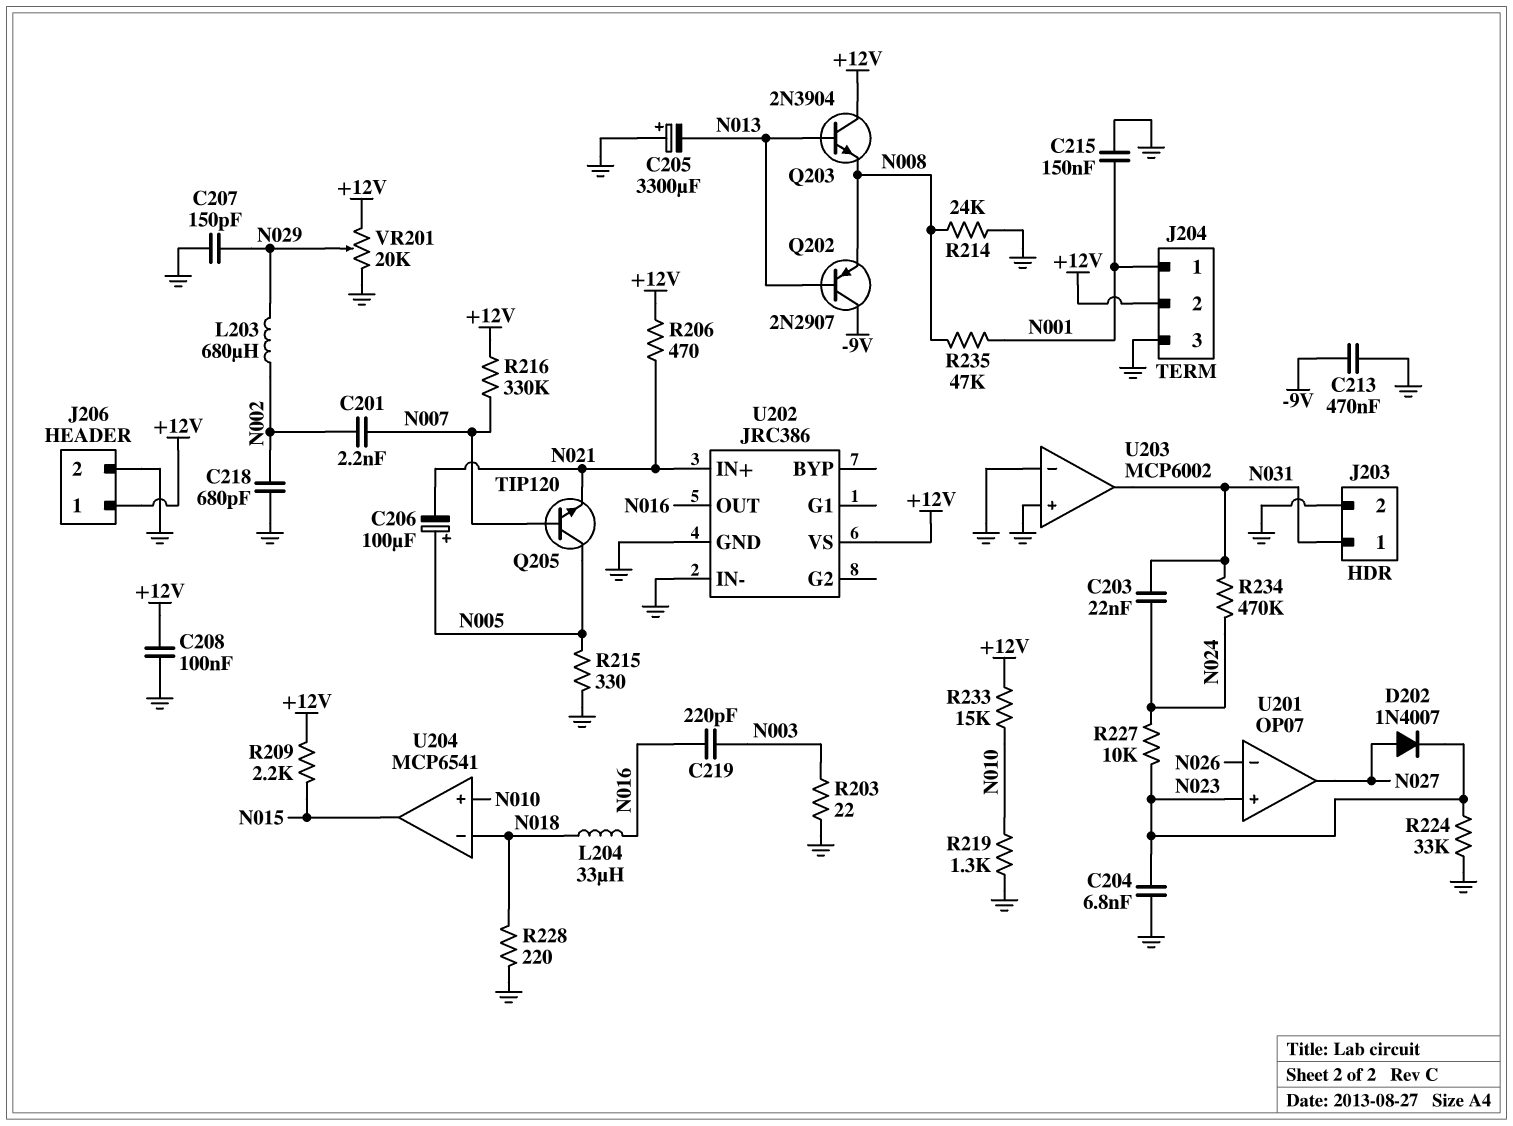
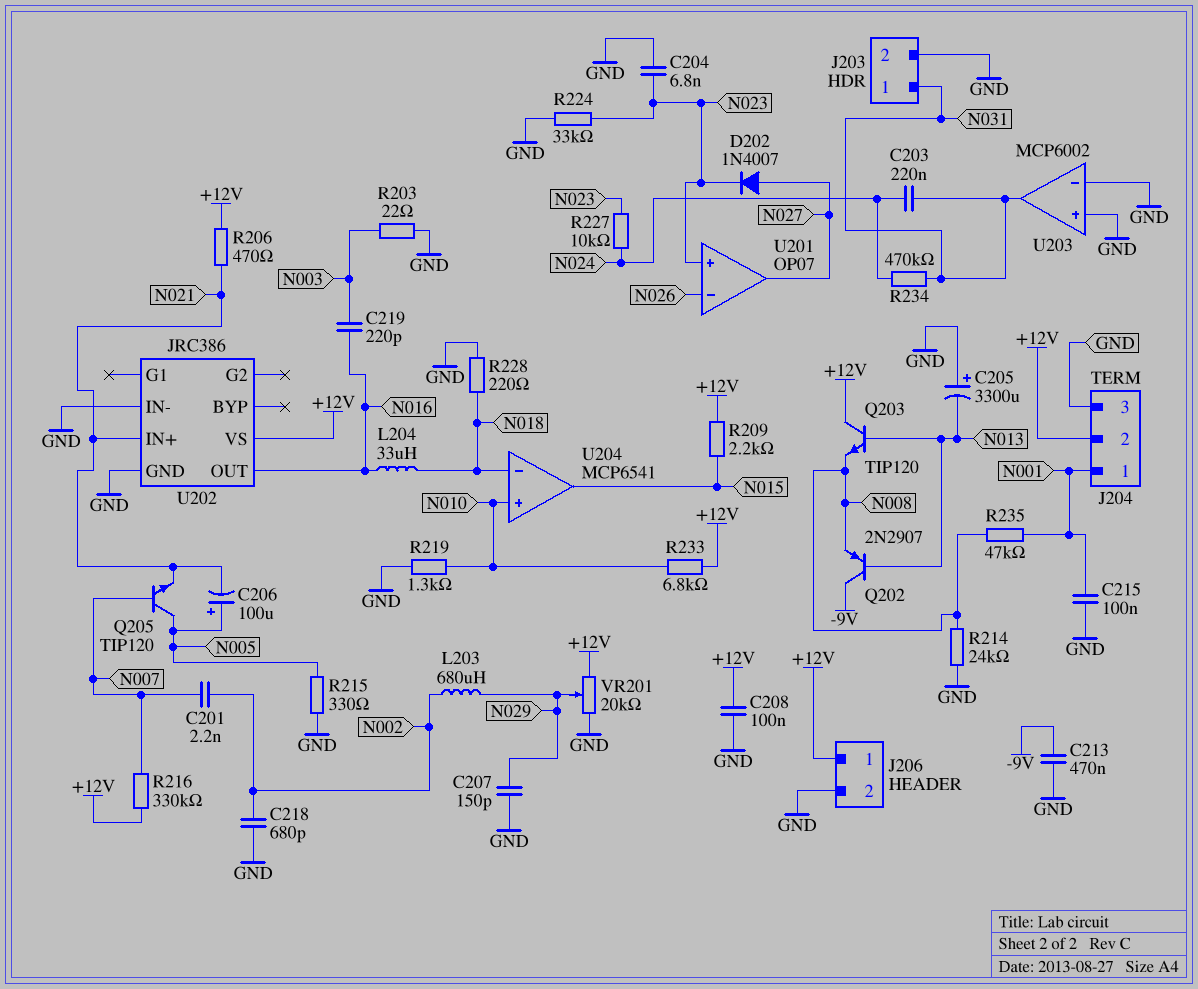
C203: 22nF (N024, N031) -> 220nF (N024, N031)
C215: 150nF (GND, N001) -> 100nF (GND, N001)
Q203: NPN 2N3904 (B N013, C +12V, E N008) -> NPN TIP120 (B N013, C +12V, E N008)
R233: 15k (+12V, N010) -> 6.8k (+12V, N010)

